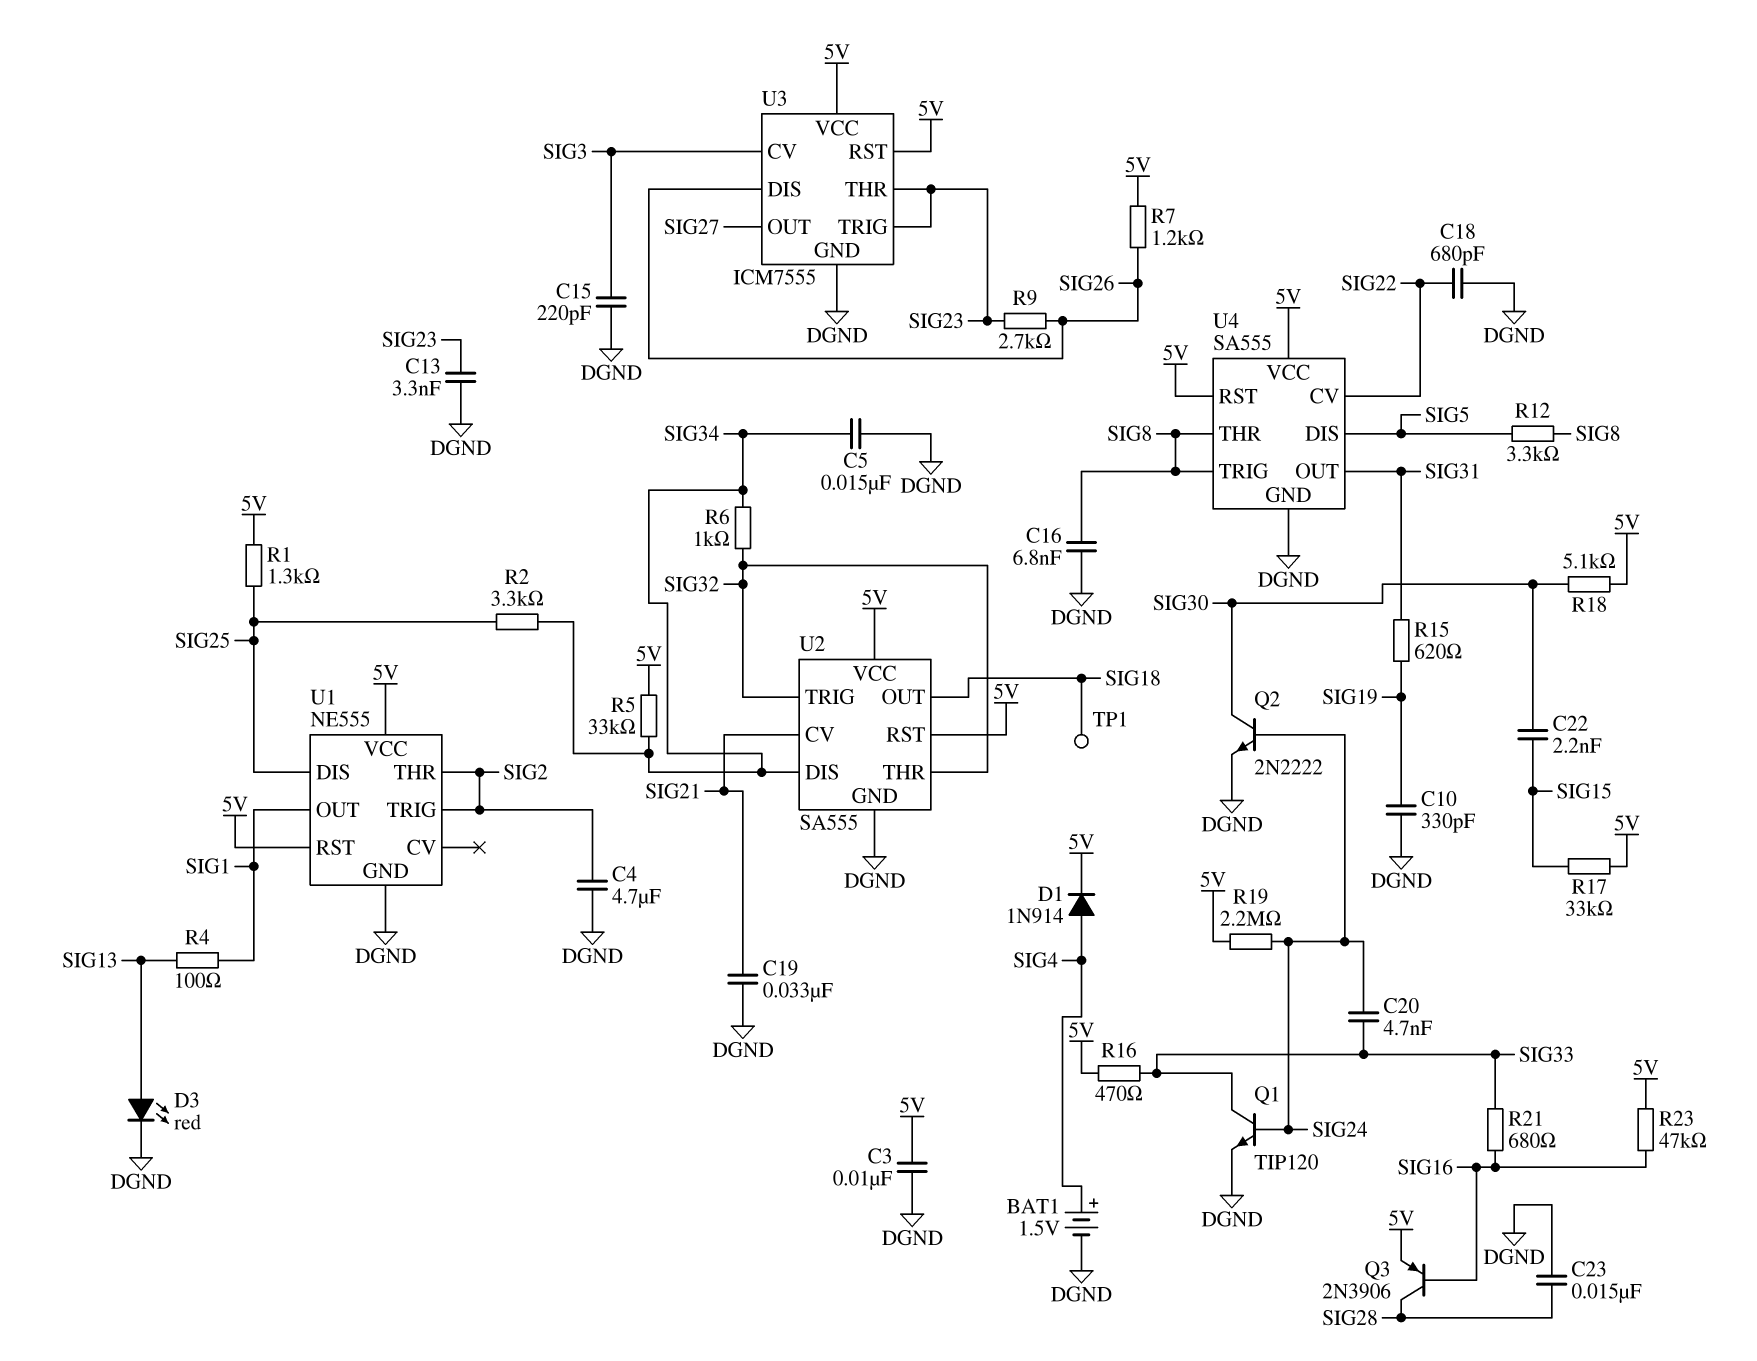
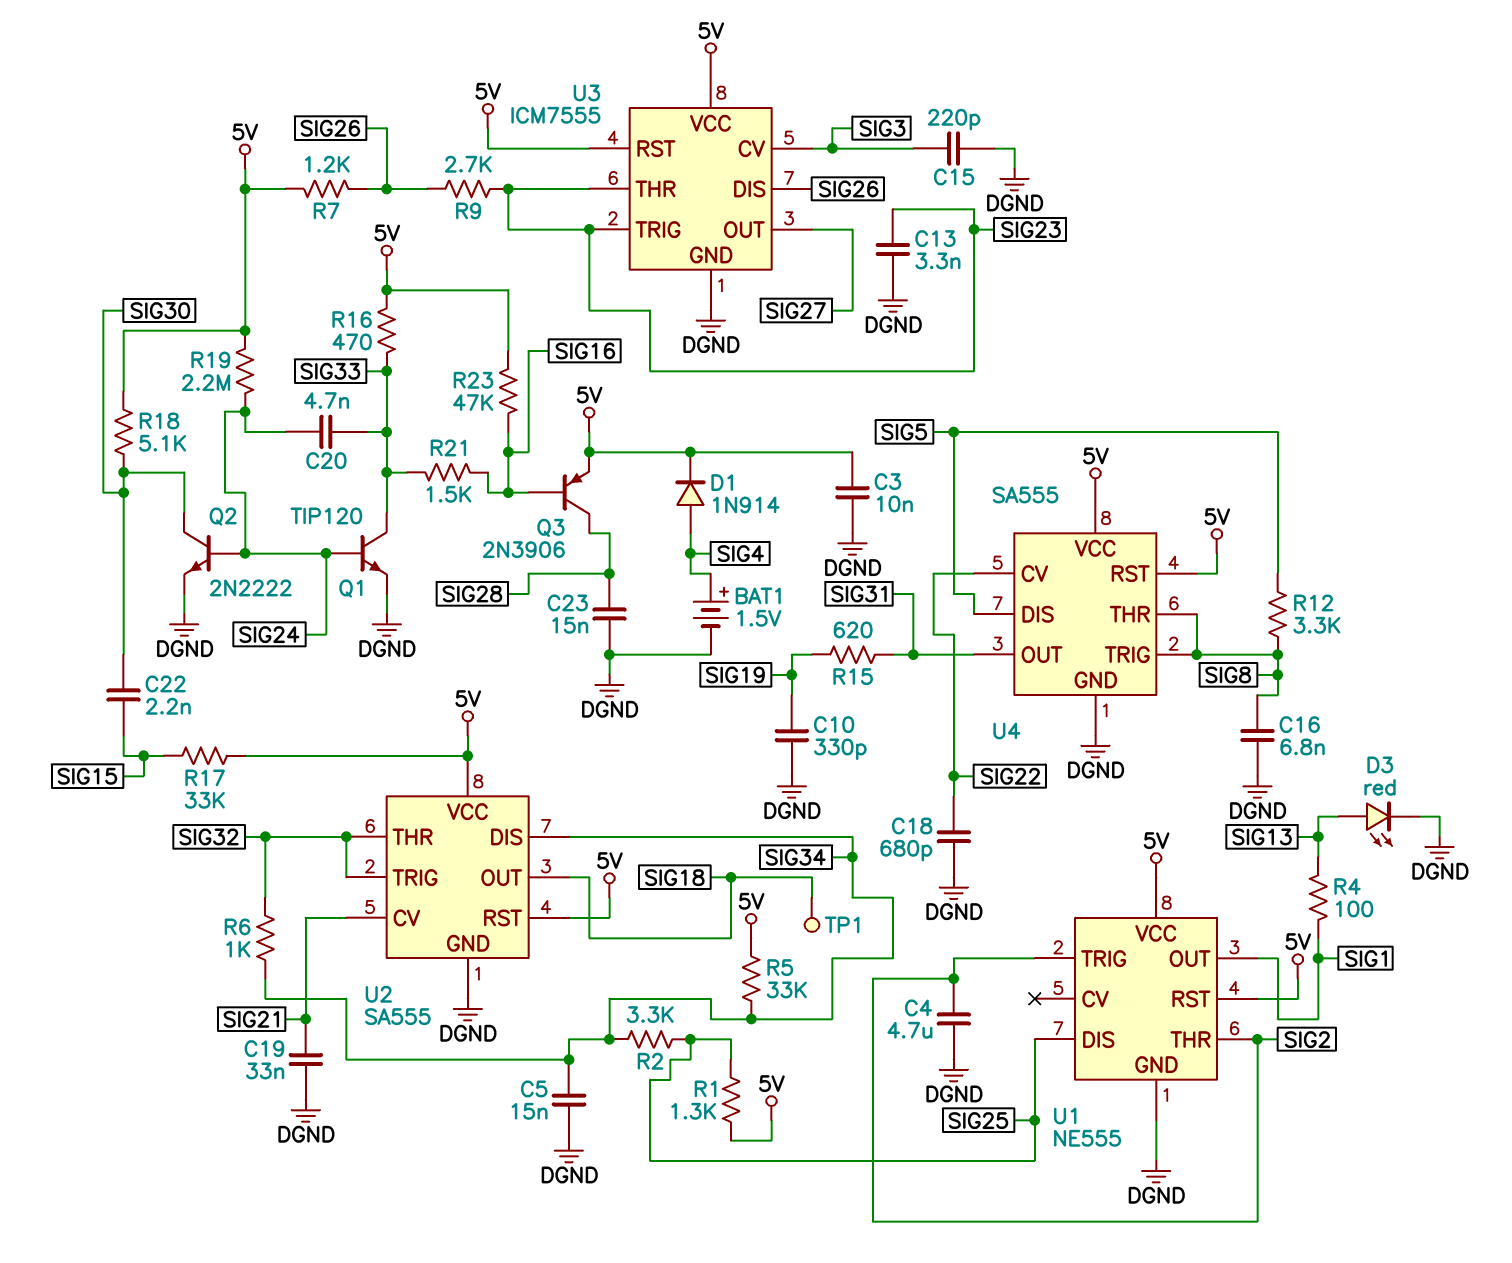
R21: 680 (SIG16, SIG33) -> 1.5k (SIG16, SIG33)

